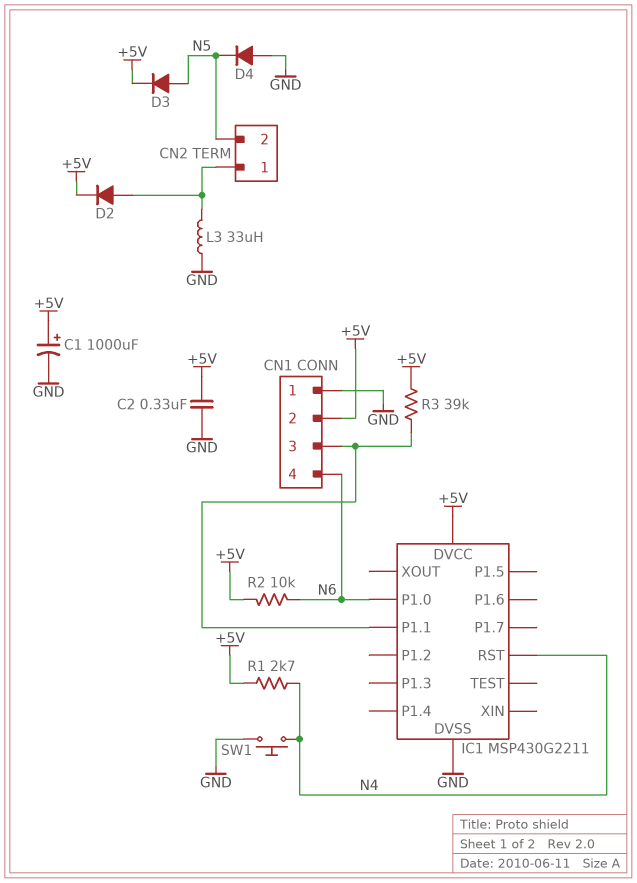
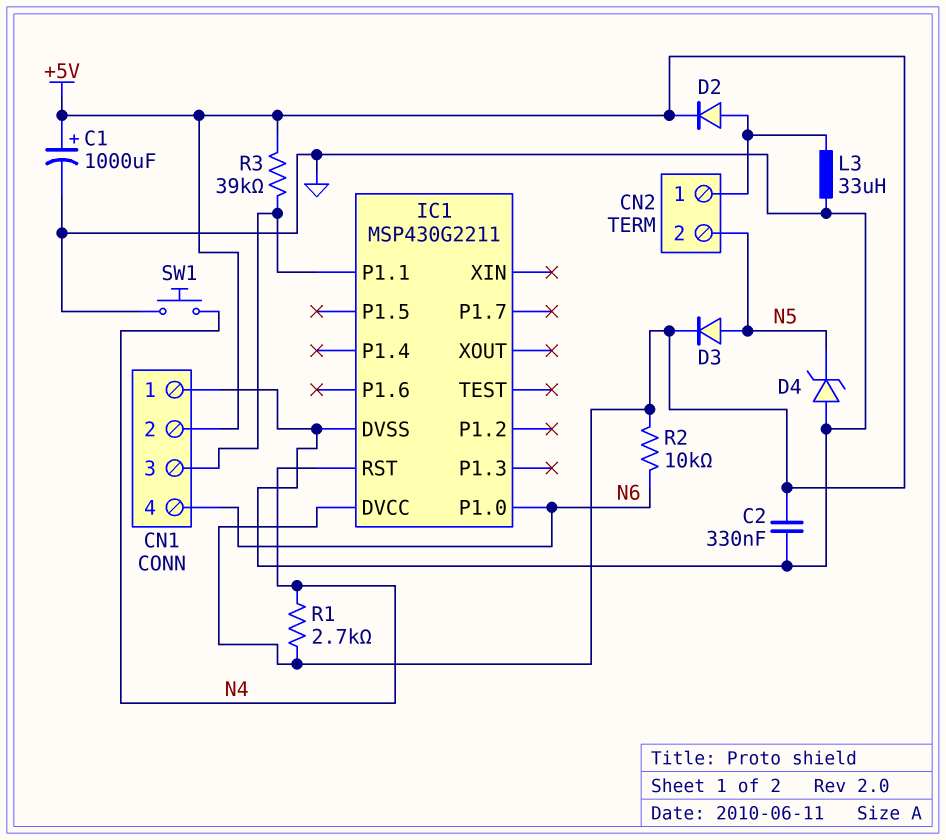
D4: diode (A GND, K N5) -> zener (A GND, K N5)

